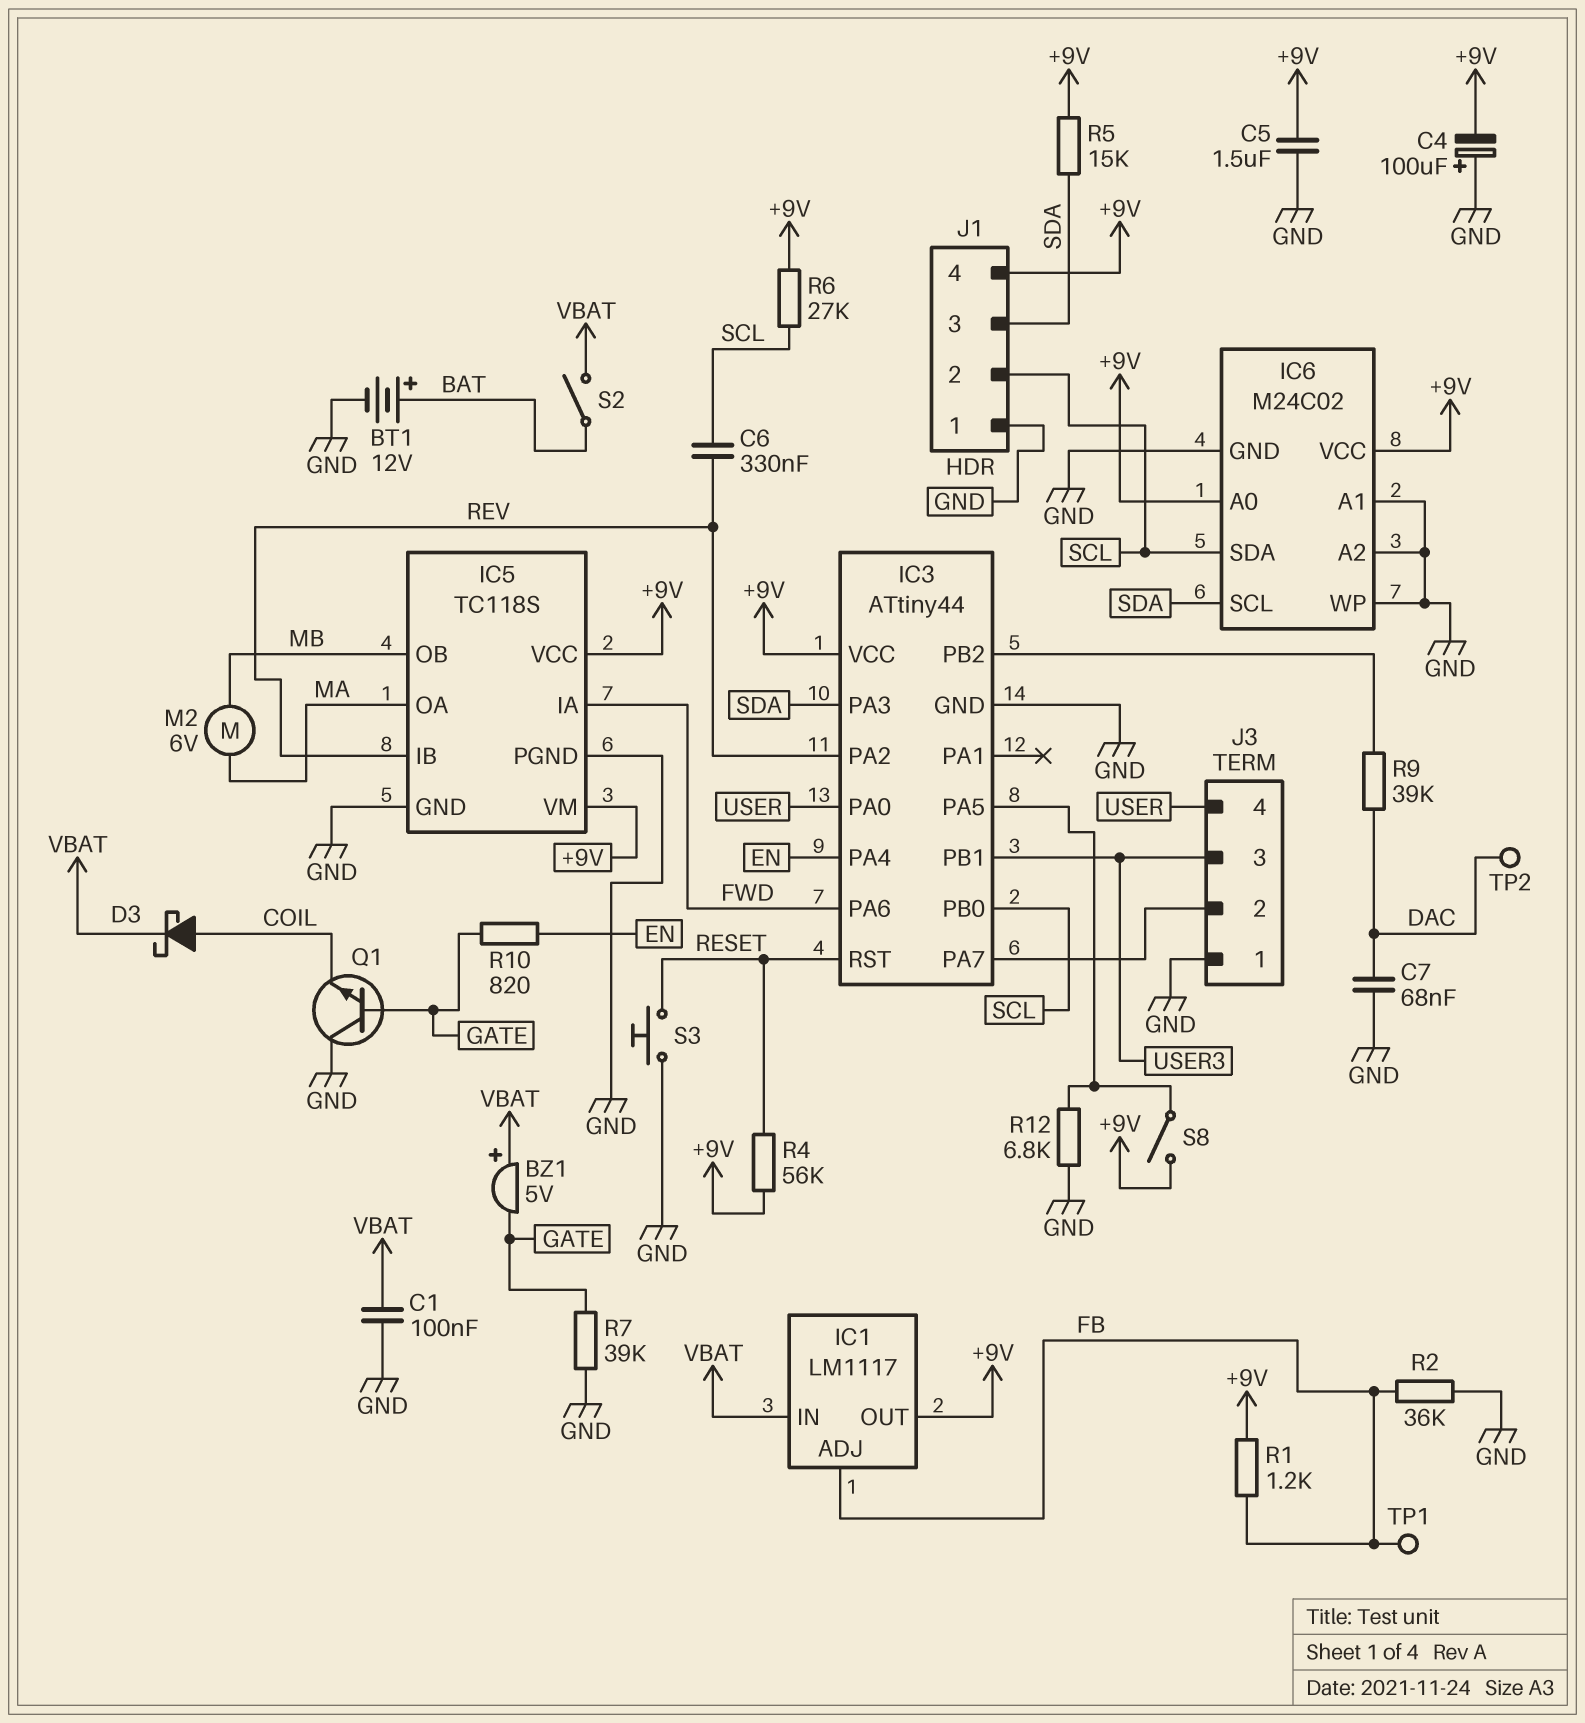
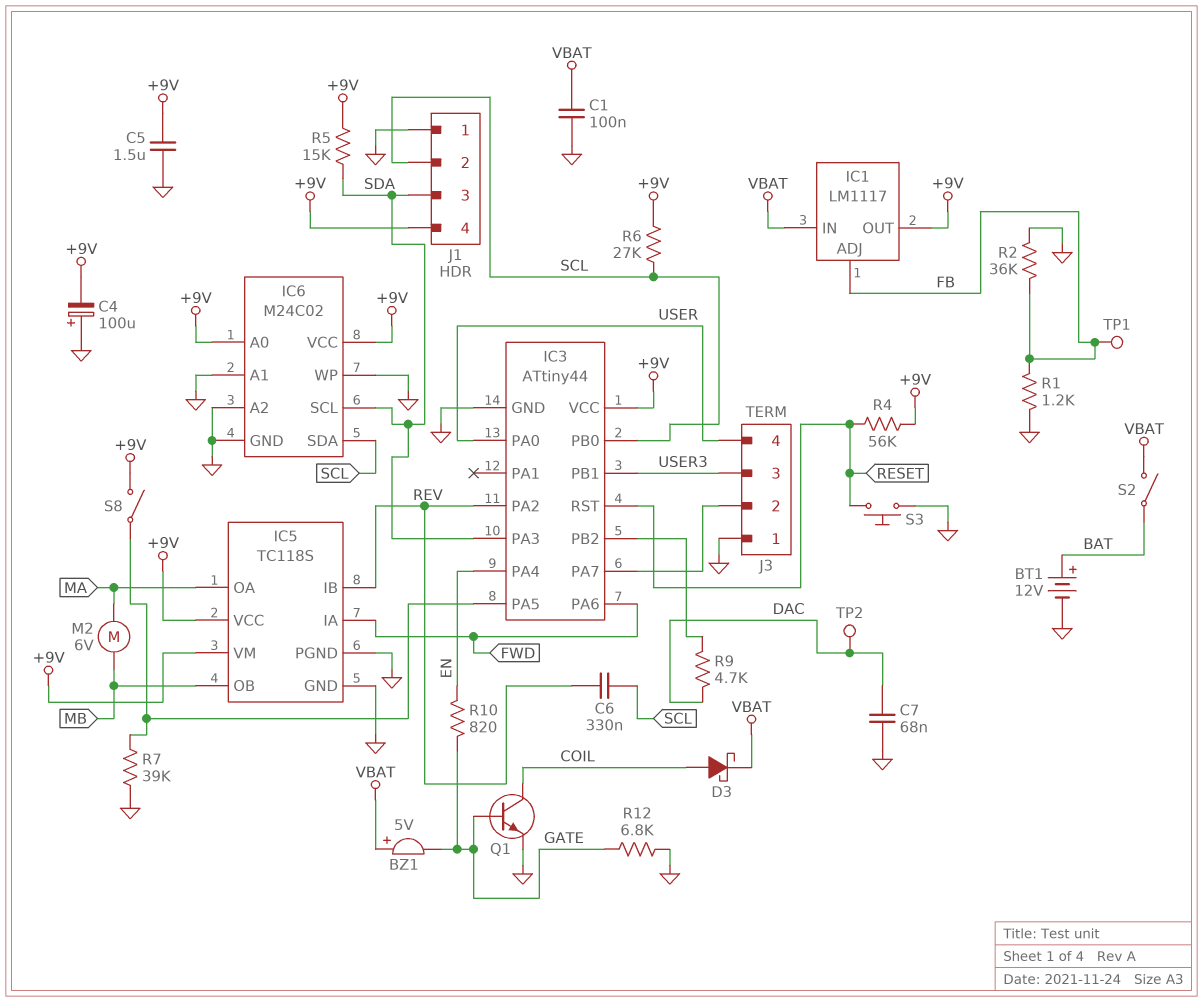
Q1: NPN (B GATE, C GND, E COIL) -> NPN (B GATE, C COIL, E GND)
R1: 1.2k (+9V, FB) -> 1.2k (FB, GND)
R7: 39k (GATE, GND) -> 39k (GND, IC3/PA5)
R9: 39k (DAC, IC3/PB2) -> 4.7k (DAC, IC3/PB2)
R12: 6.8k (GND, IC3/PA5) -> 6.8k (GATE, GND)

